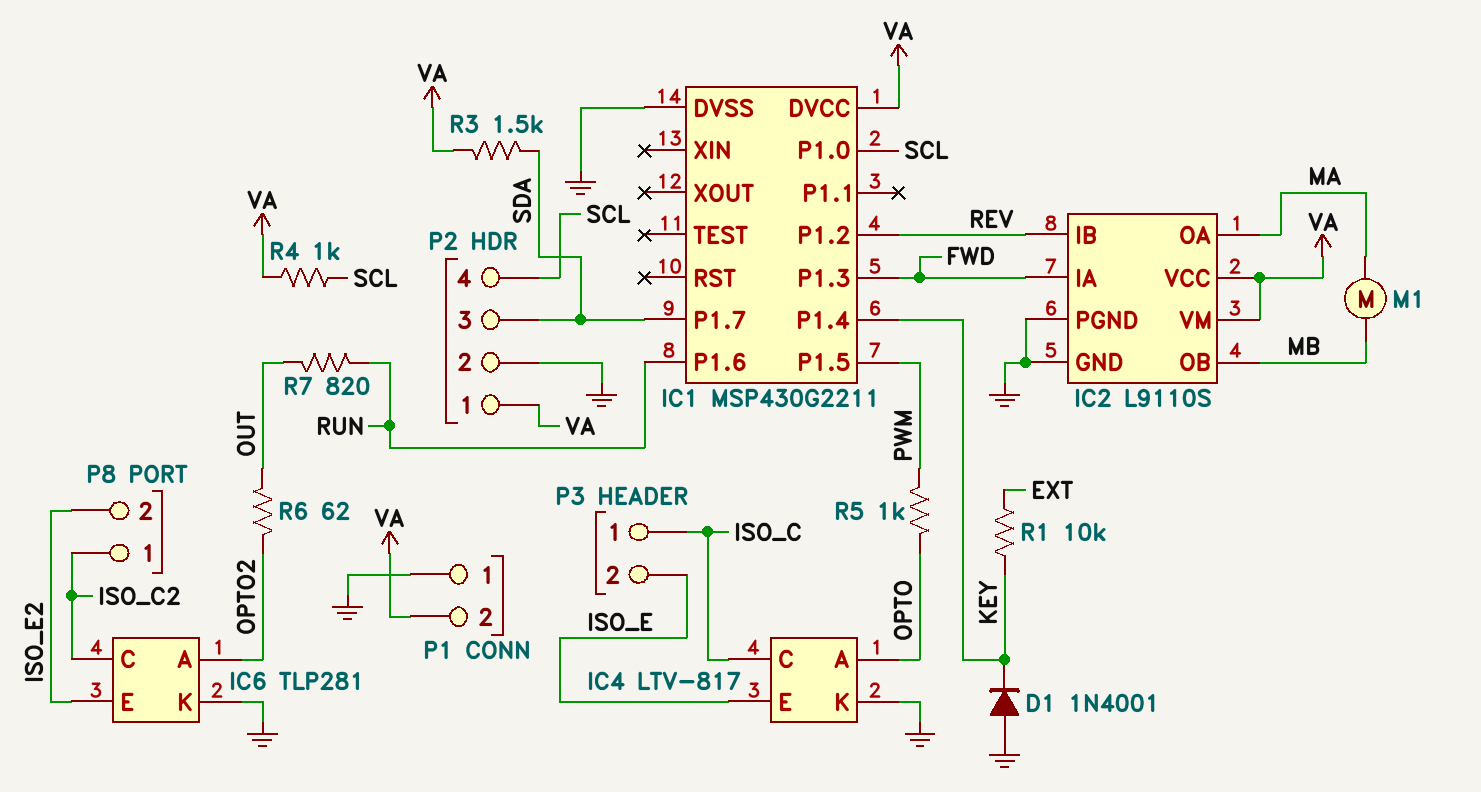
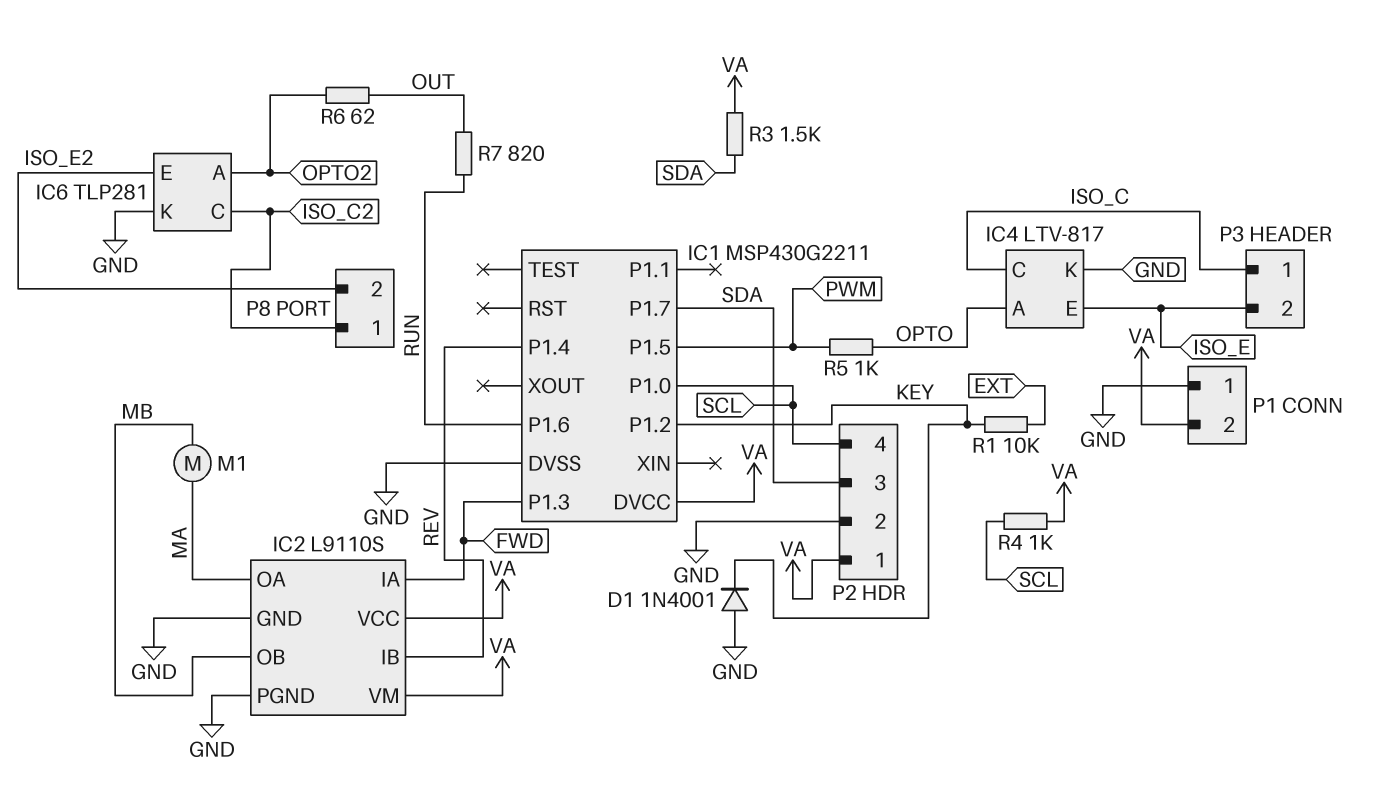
IC1 pin P1.2: REV -> KEY
IC1 pin P1.4: KEY -> REV

